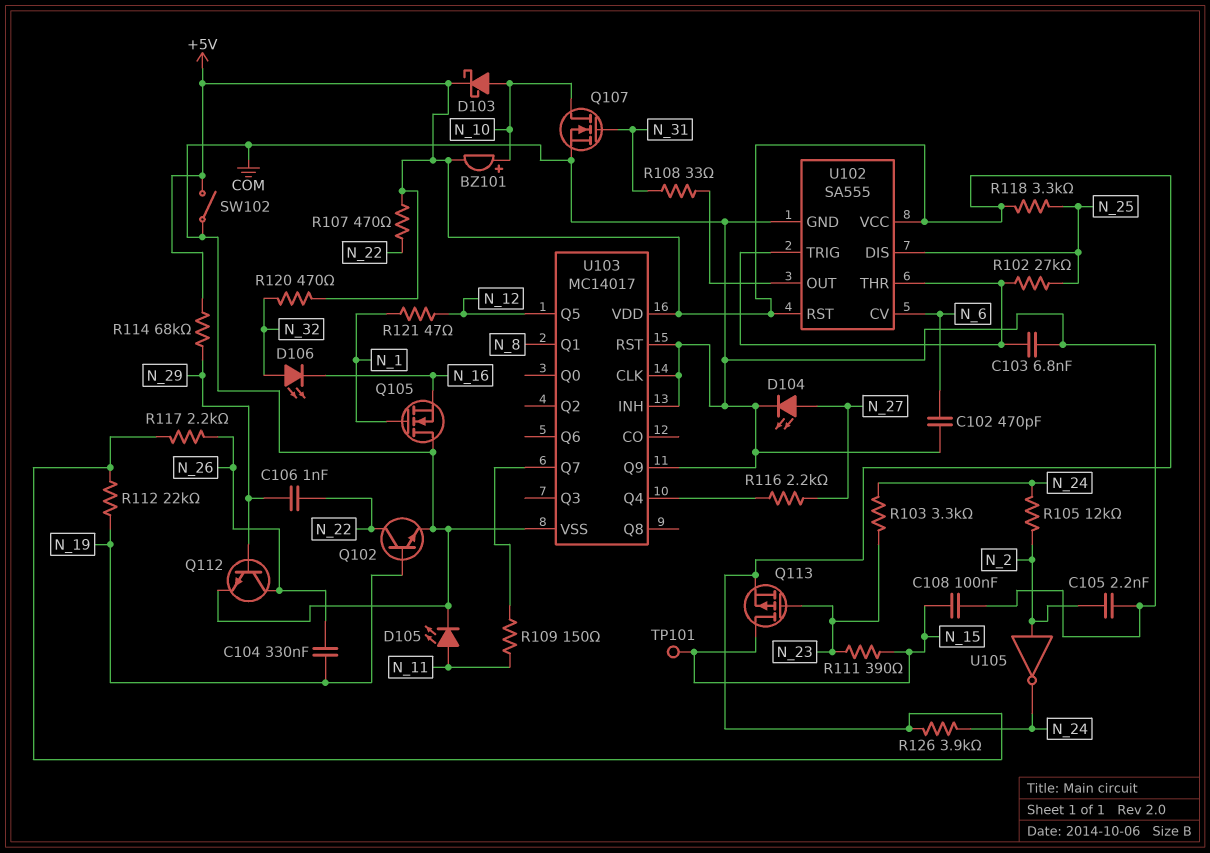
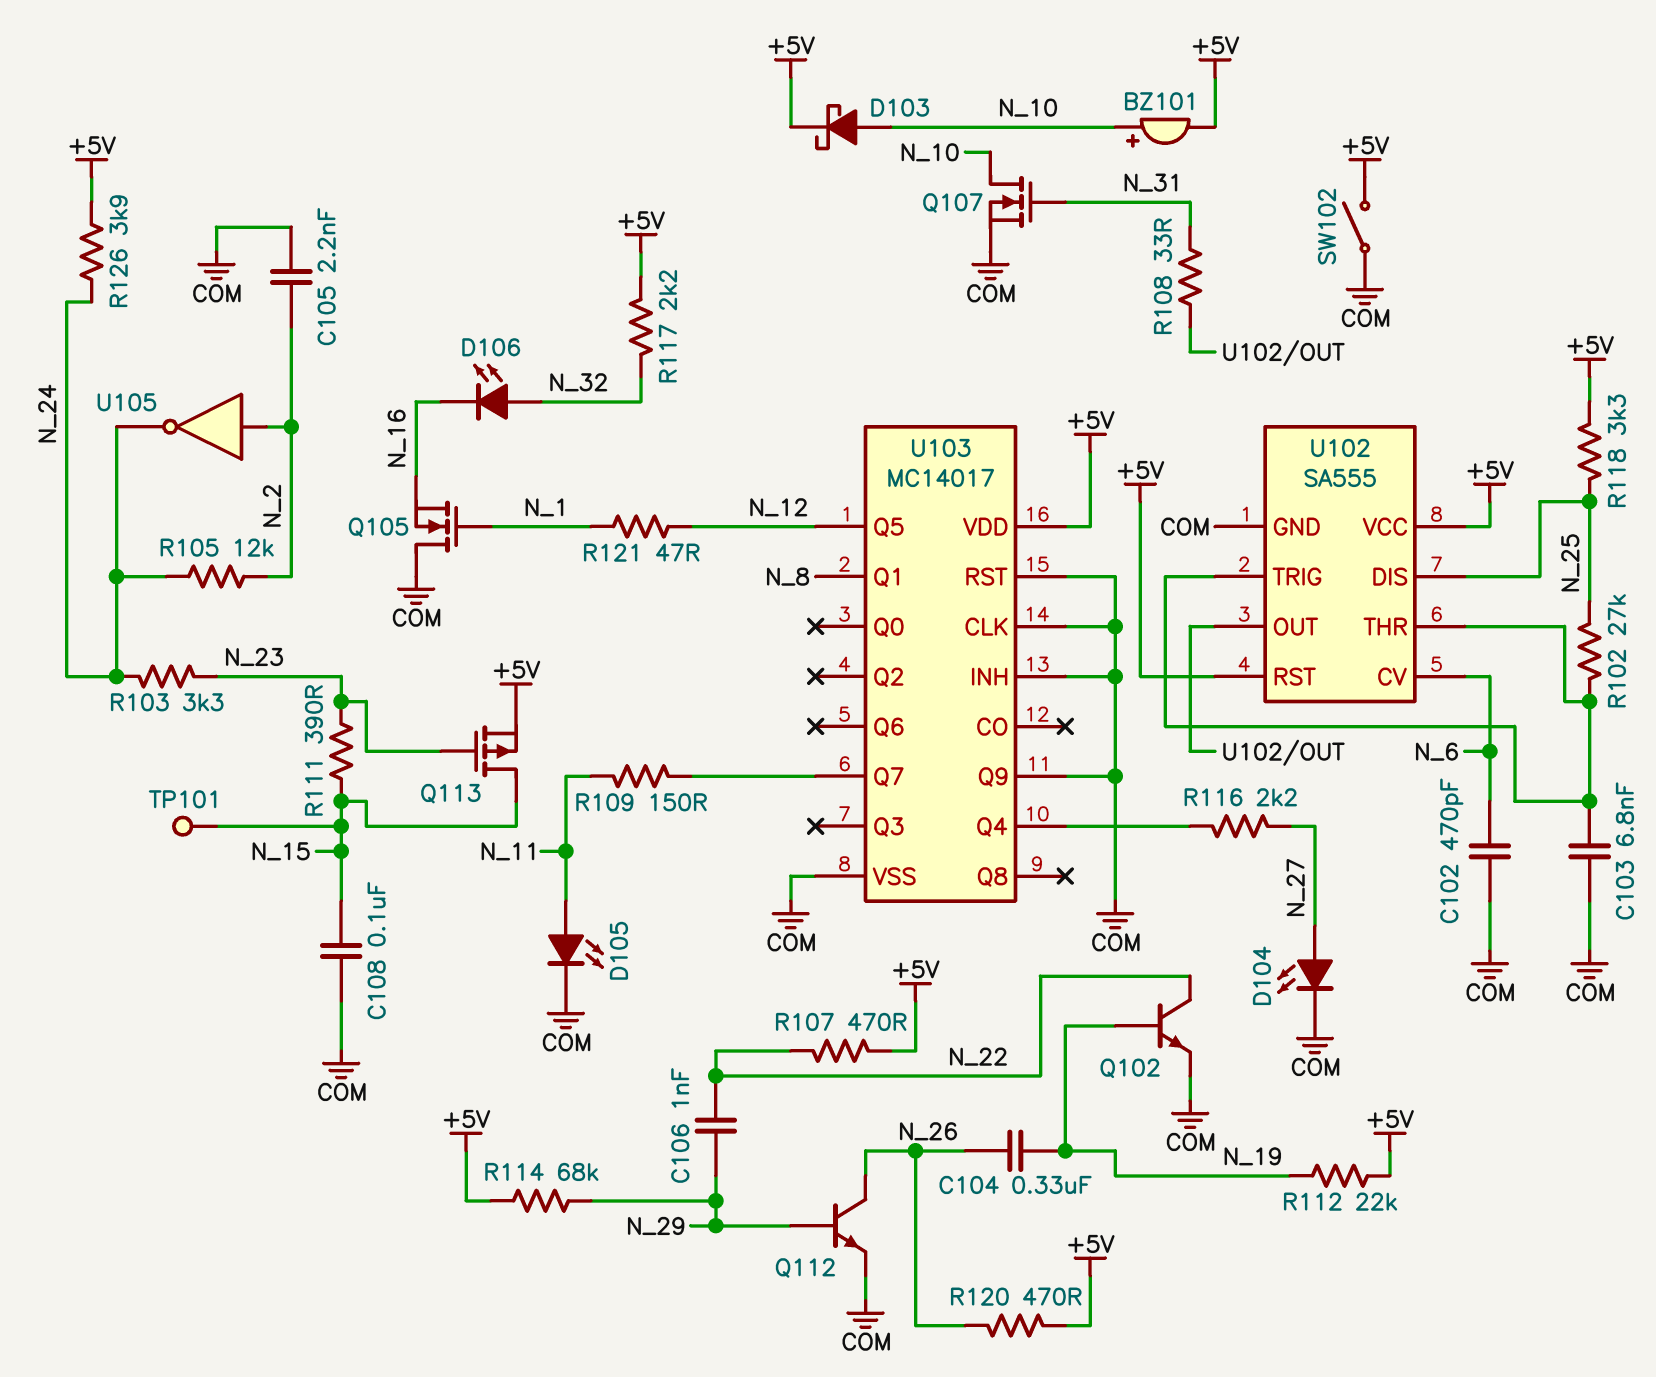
R117: 2.2k (+5V, N_26) -> 2.2k (+5V, N_32)
R120: 470 (+5V, N_32) -> 470 (+5V, N_26)

